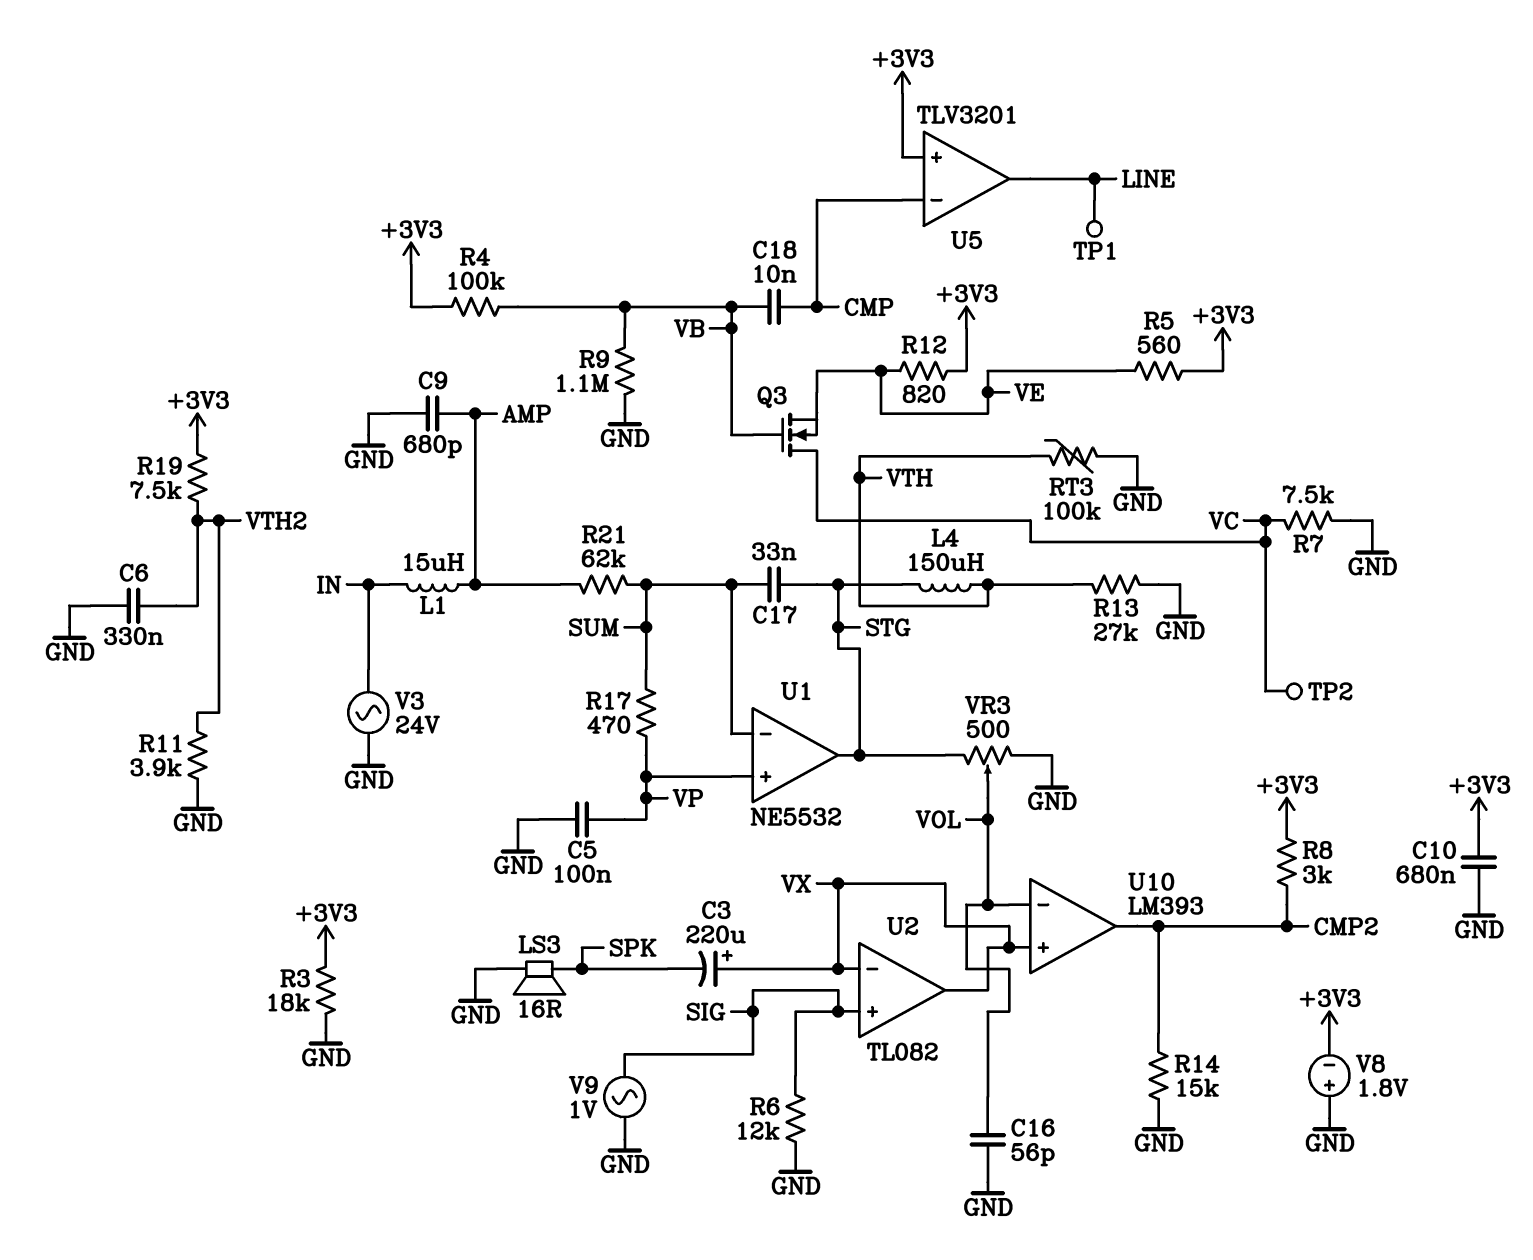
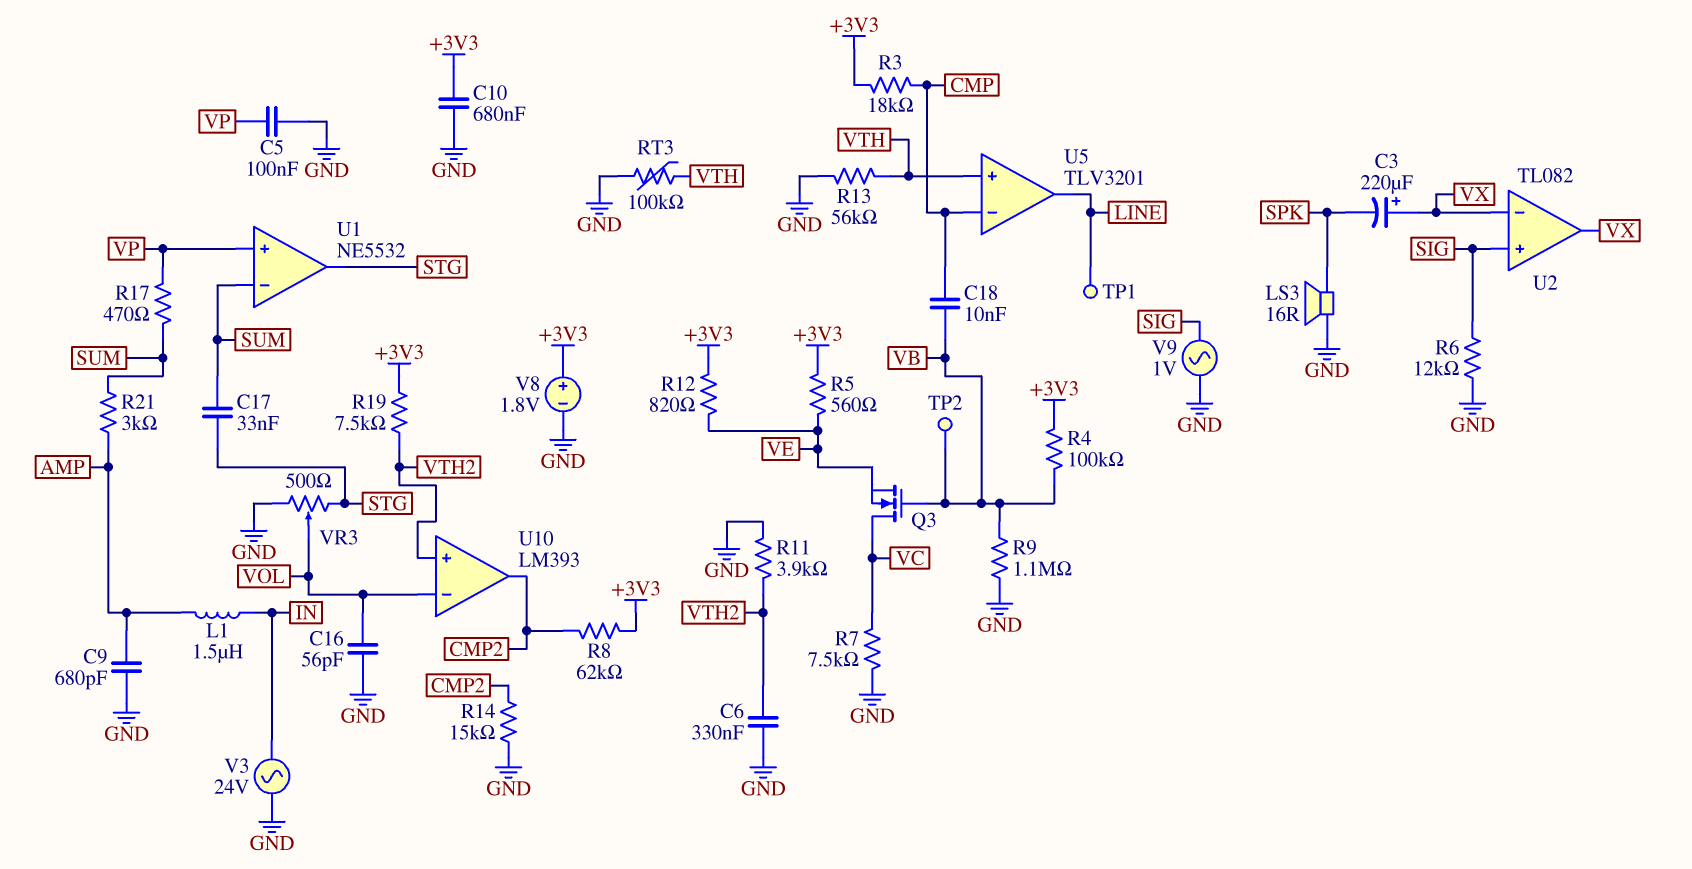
L1: 15uH (AMP, IN) -> 1.5uH (AMP, IN)
L4: 150uH (STG, VTH) -> none
R3: 18k (+3V3, GND) -> 18k (+3V3, CMP)
R8: 3k (+3V3, CMP2) -> 62k (+3V3, CMP2)
R13: 27k (GND, VTH) -> 56k (GND, VTH)
R21: 62k (AMP, SUM) -> 3k (AMP, SUM)
TP2: test point (VC) -> test point (VB)
U5 pin in+: +3V3 -> VTH
U10 pin in+: VX -> VTH2
V8: 1.8V (plus GND, minus +3V3) -> 1.8V (plus +3V3, minus GND)

